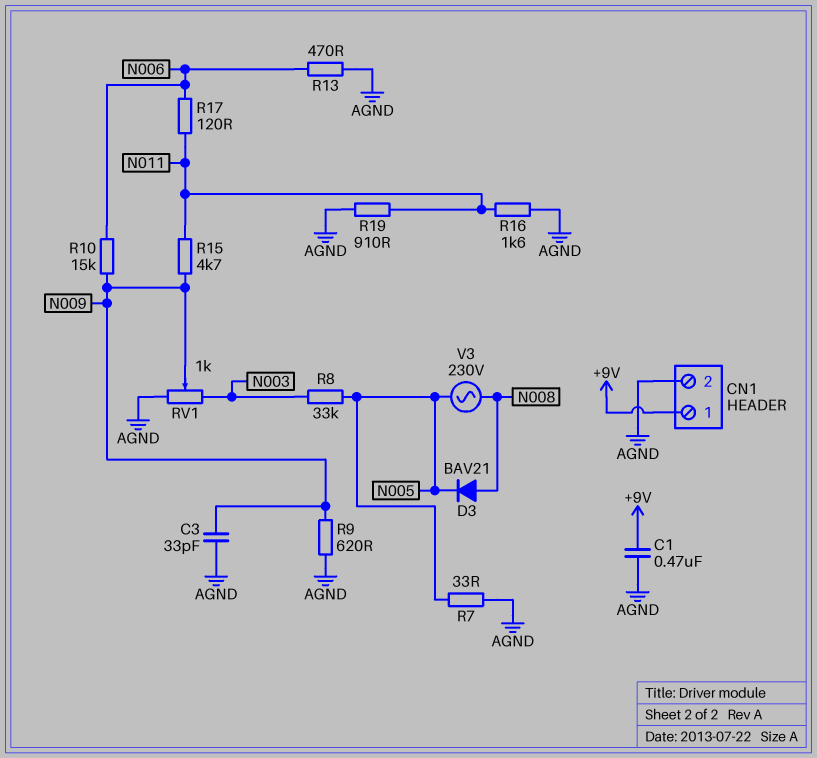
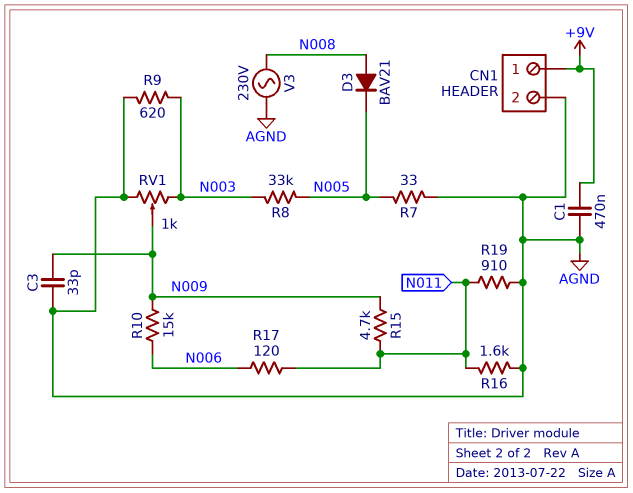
R9: 620 (AGND, N009) -> 620 (AGND, N003)
R13: 470 (AGND, N006) -> none
V3: AC 230V (N005, N008) -> AC 230V (AGND, N008)

